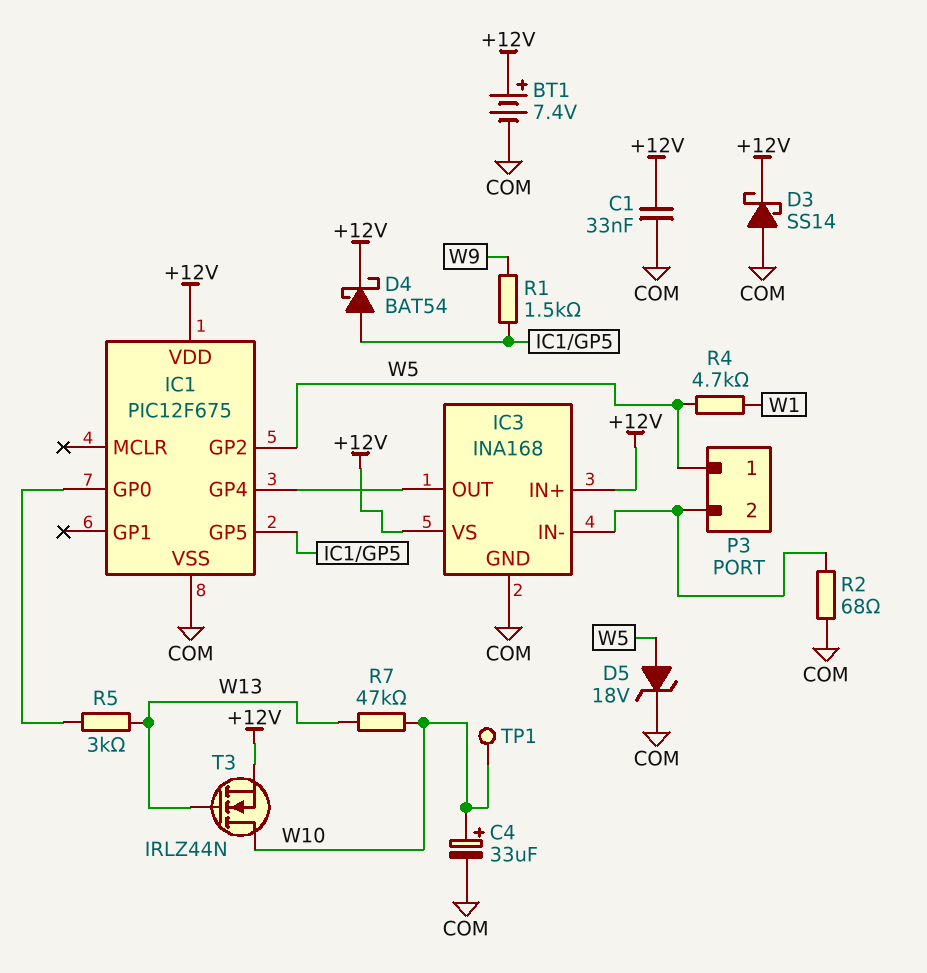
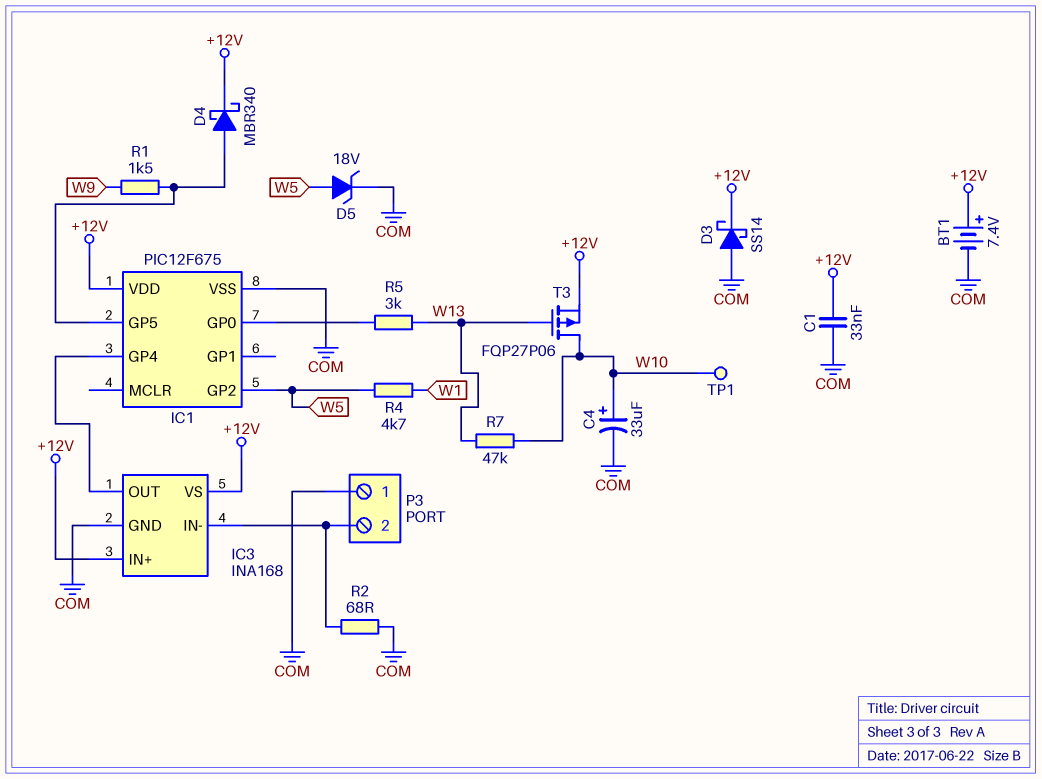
D4: schottky BAT54 (A IC1/GP5, K +12V) -> schottky MBR340 (A IC1/GP5, K +12V)
P3 pin 1: W5 -> COM
T3: NMOS IRLZ44N (G W13, D W10, S +12V) -> PMOS FQP27P06 (G W13, D W10, S +12V)

